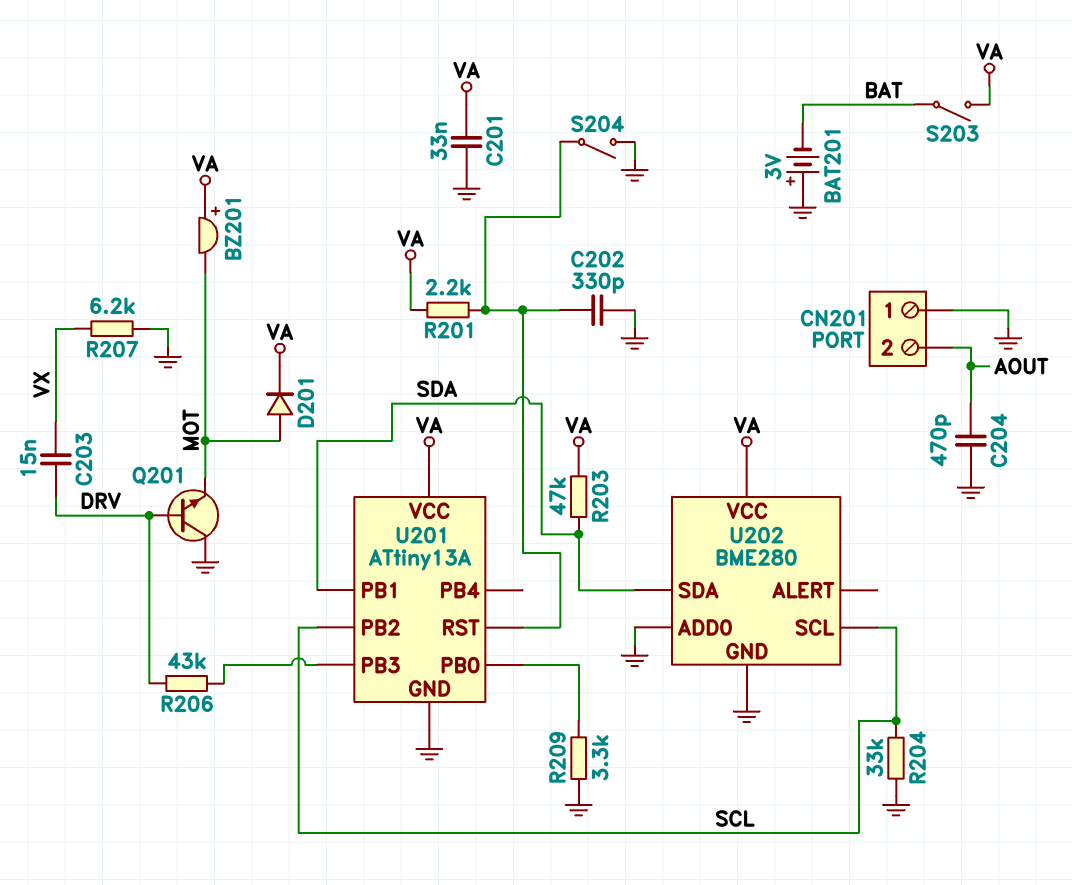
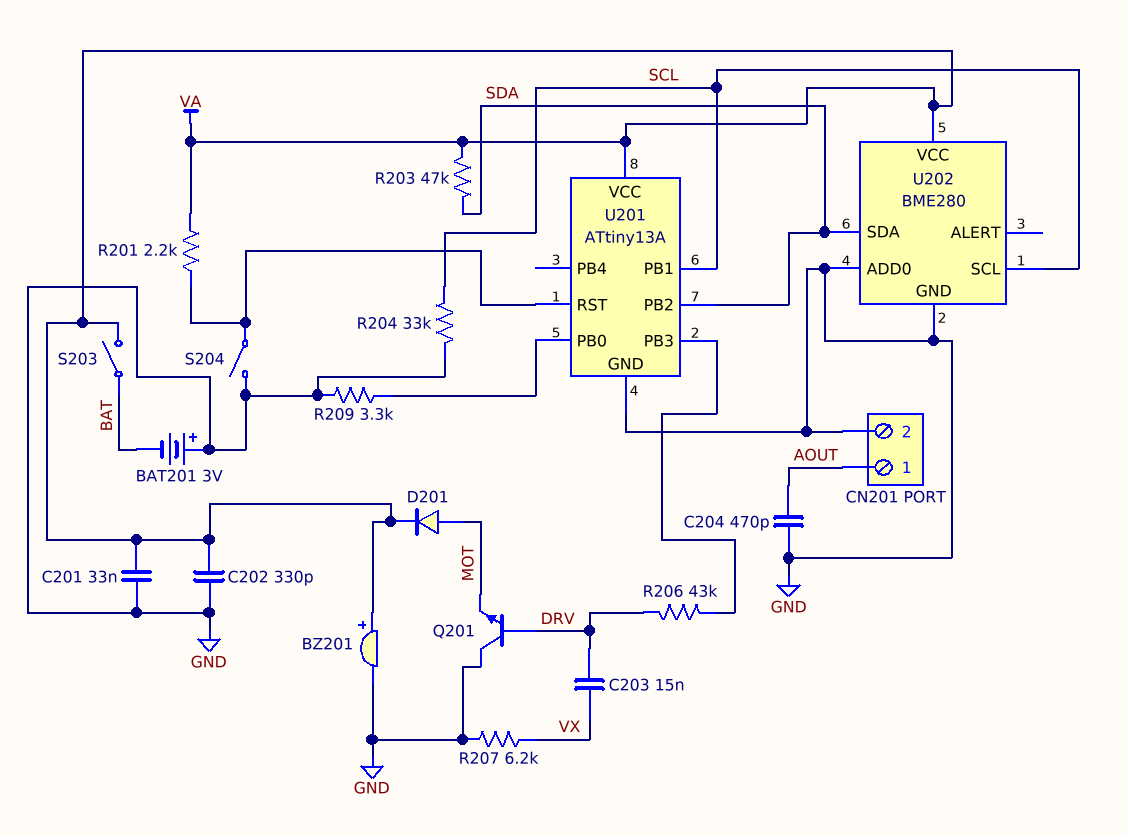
BZ201: buzzer (plus VA, minus MOT) -> buzzer (plus VA, minus GND)
C202: 330pF (GND, U201/RST) -> 330pF (GND, VA)
CN201 pin 1: GND -> AOUT
CN201 pin 2: AOUT -> GND
U201 pin PB1: SDA -> SCL
U201 pin PB2: SCL -> SDA

